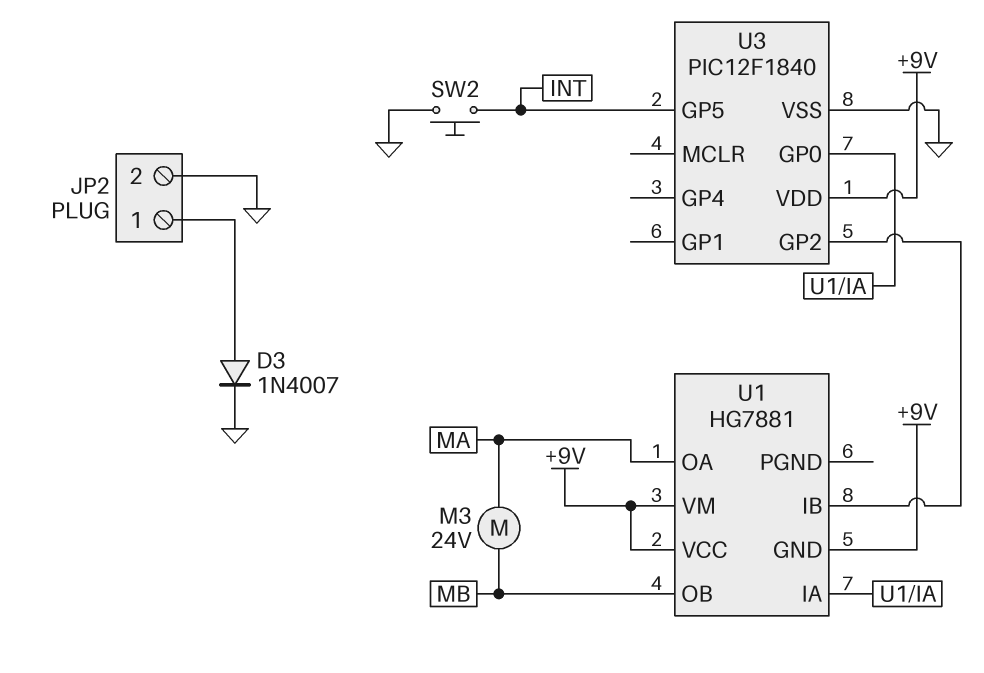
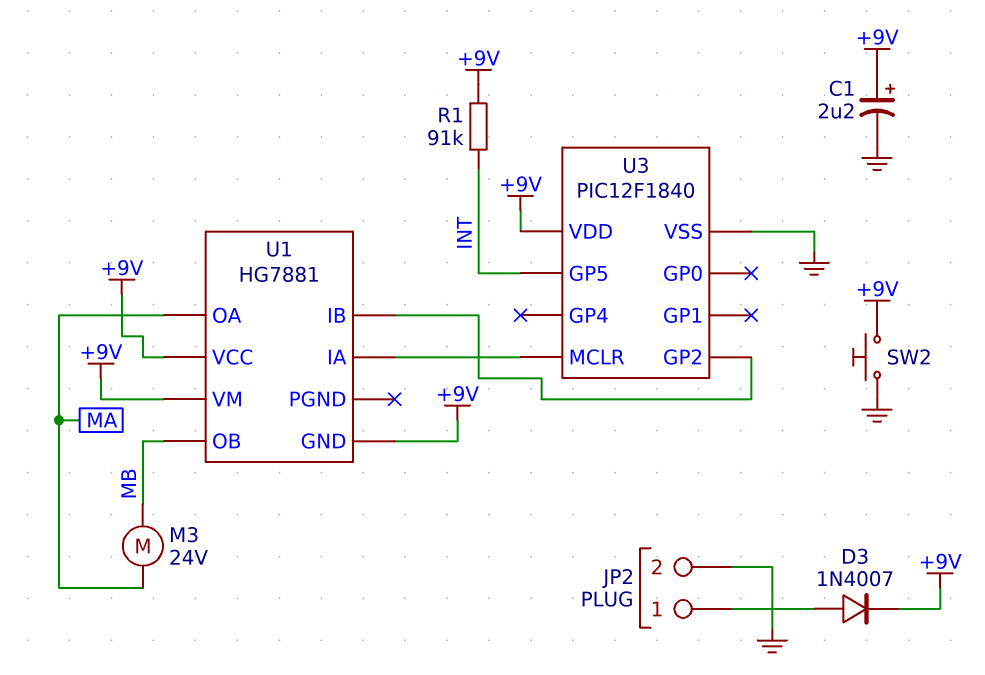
C1: none -> 2.2uF (plus +9V, minus GND)
D3: diode 1N4007 (A JP2/1, K GND) -> diode 1N4007 (A JP2/1, K +9V)
R1: none -> 91k (+9V, INT)
SW2: button (GND, INT) -> button (+9V, GND)
U3 pin GP0: U1/IA -> none
U3 pin MCLR: none -> U1/IA

